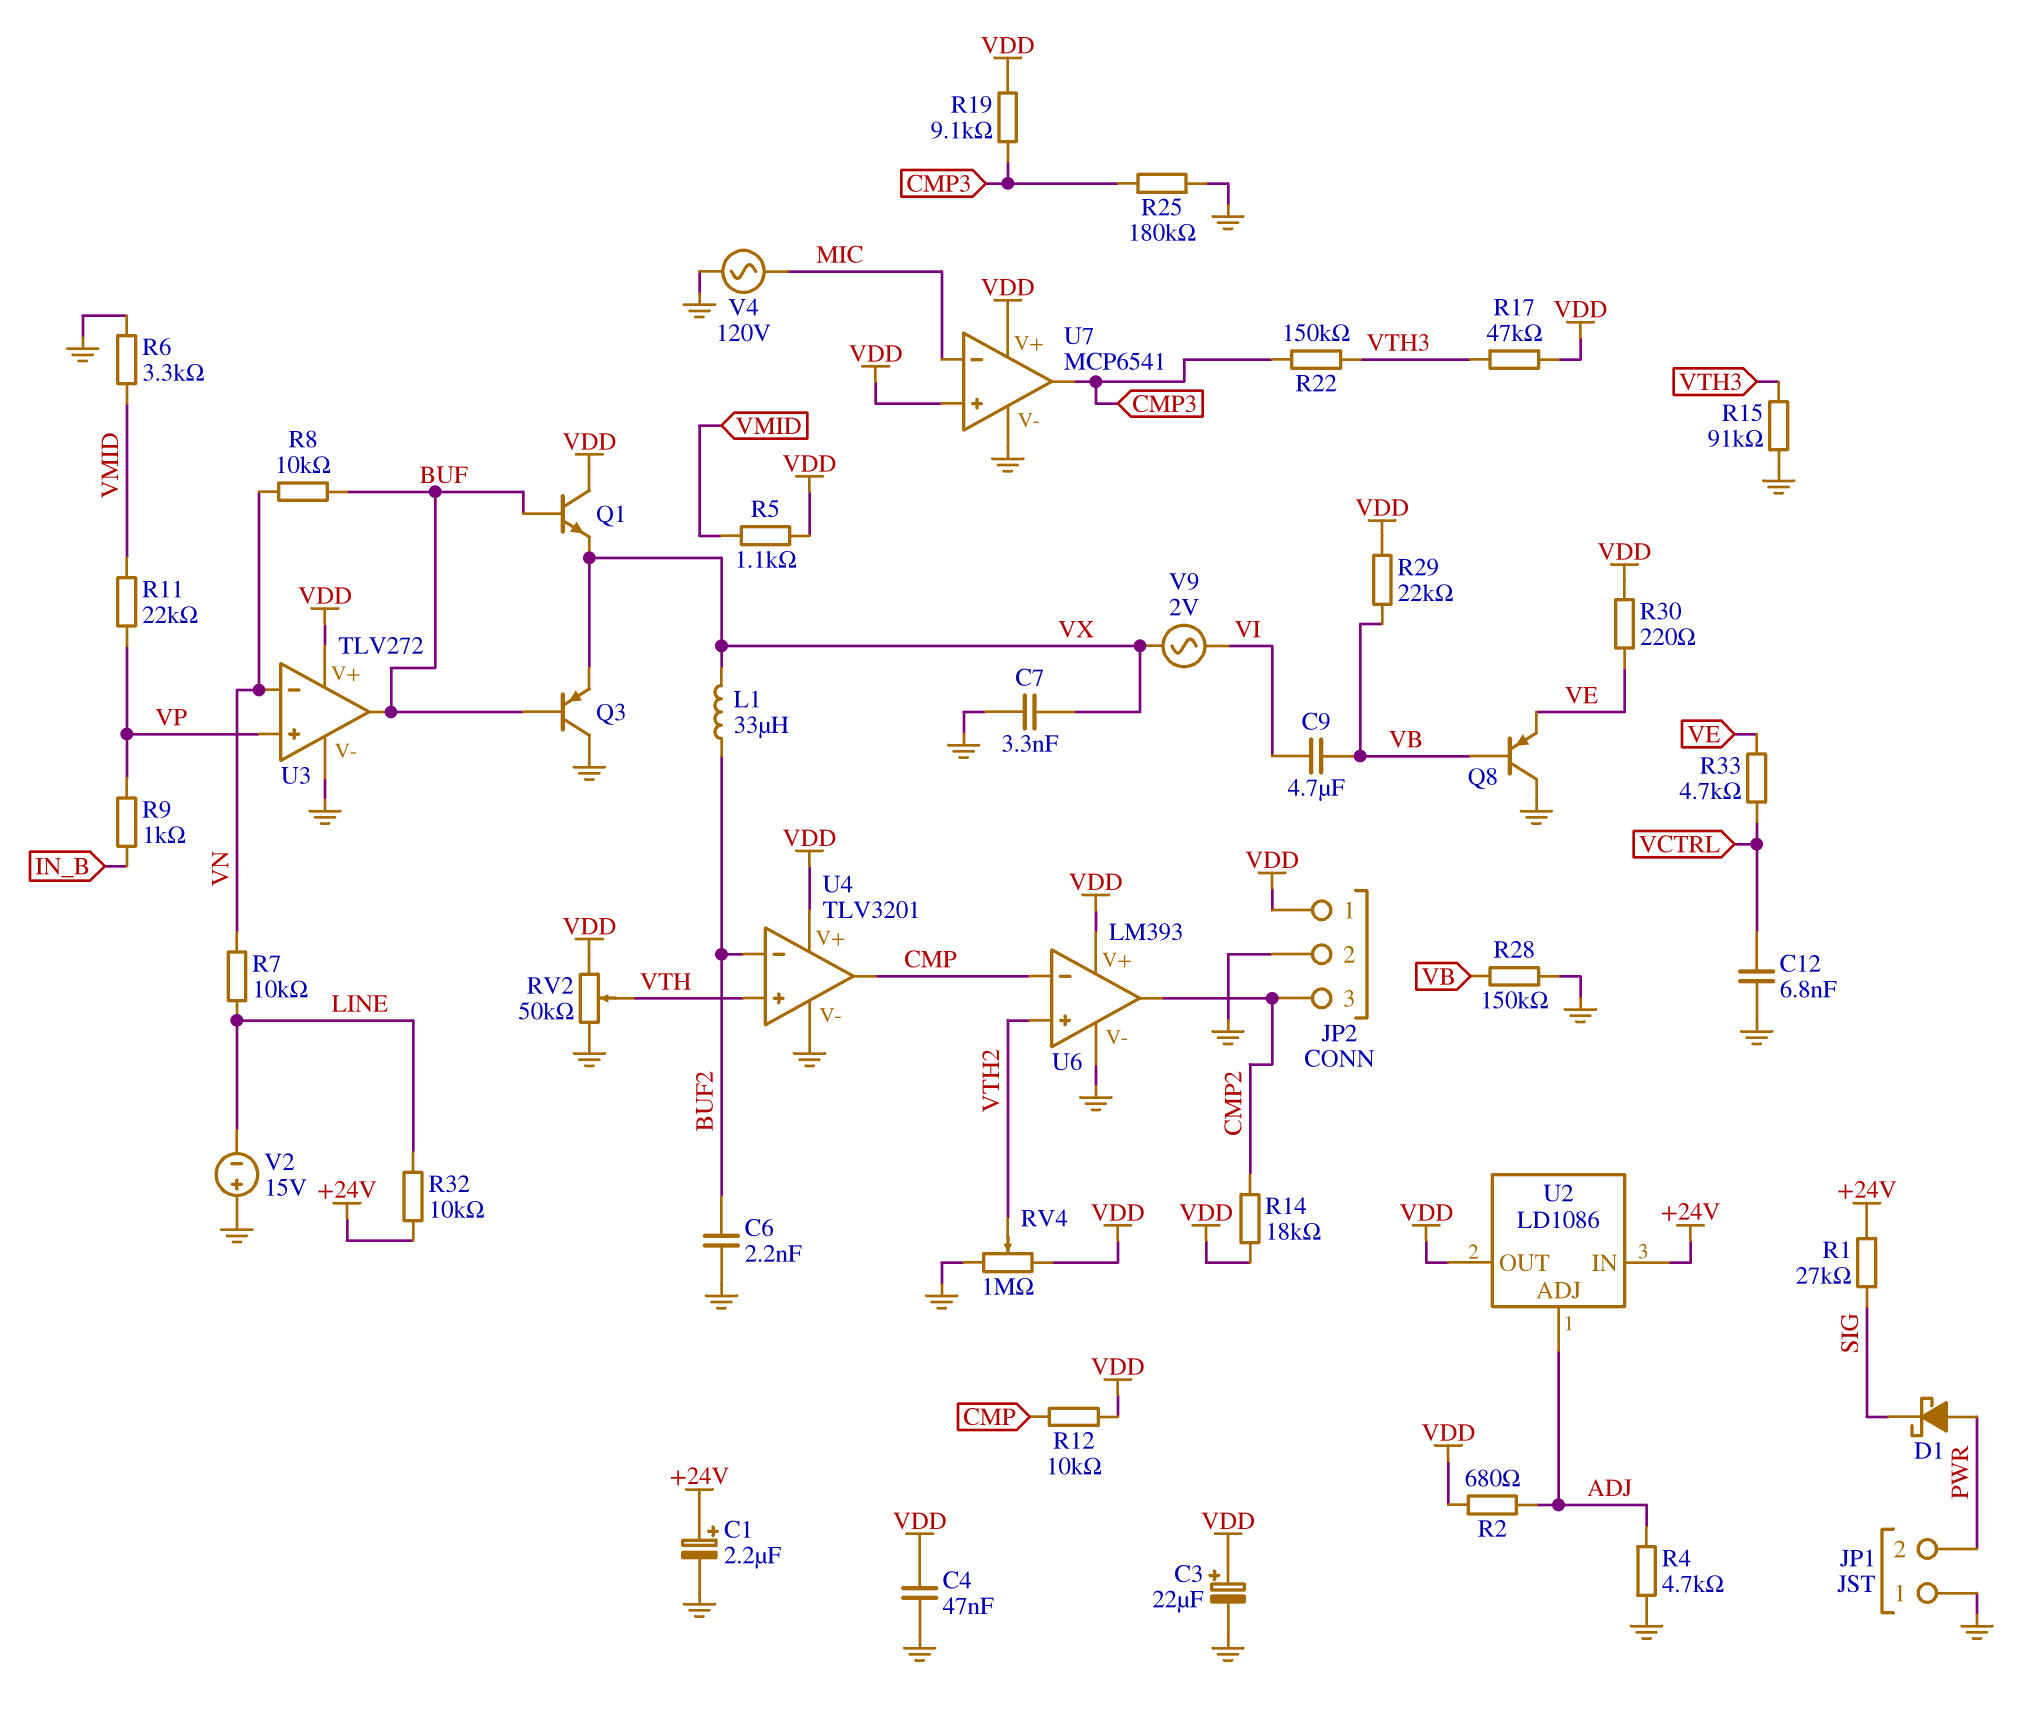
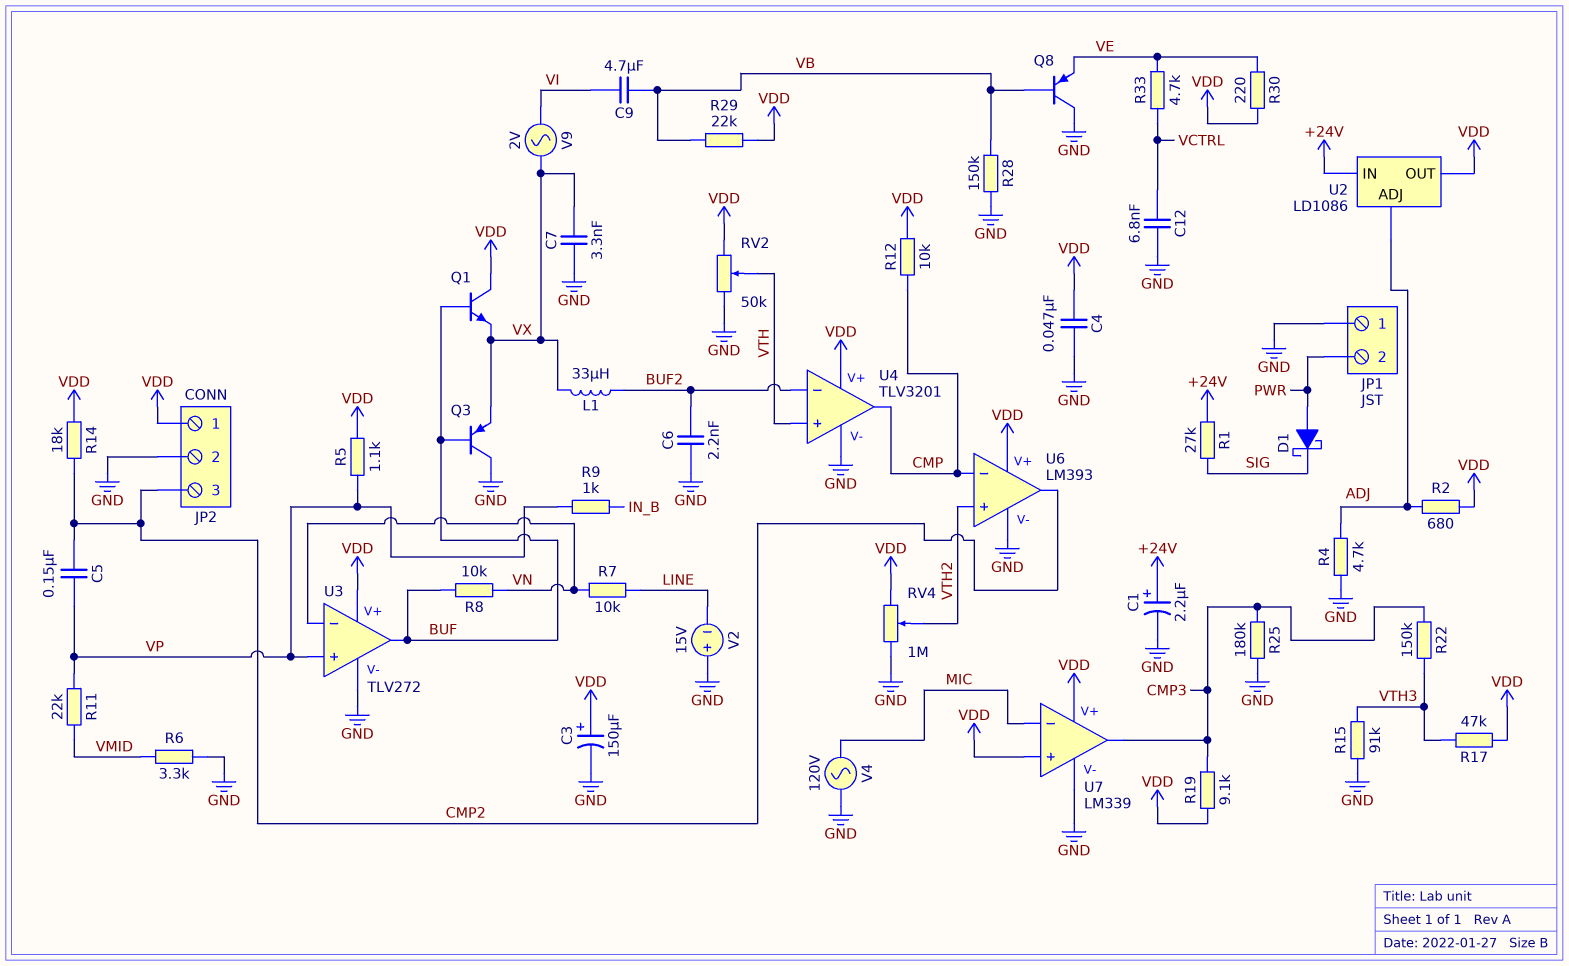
C3: 22uF (plus VDD, minus GND) -> 150uF (plus VDD, minus GND)
C5: none -> 150nF (CMP2, VP)
R5: 1.1k (VDD, VMID) -> 1.1k (VDD, VP)
R32: 10k (+24V, LINE) -> none
U7: MCP6541 -> LM339

